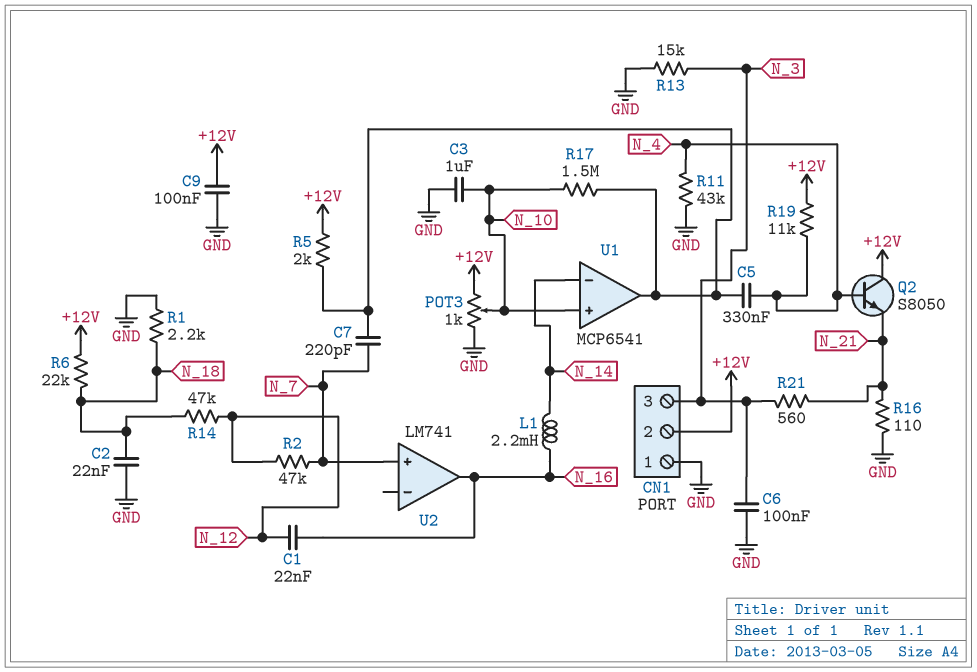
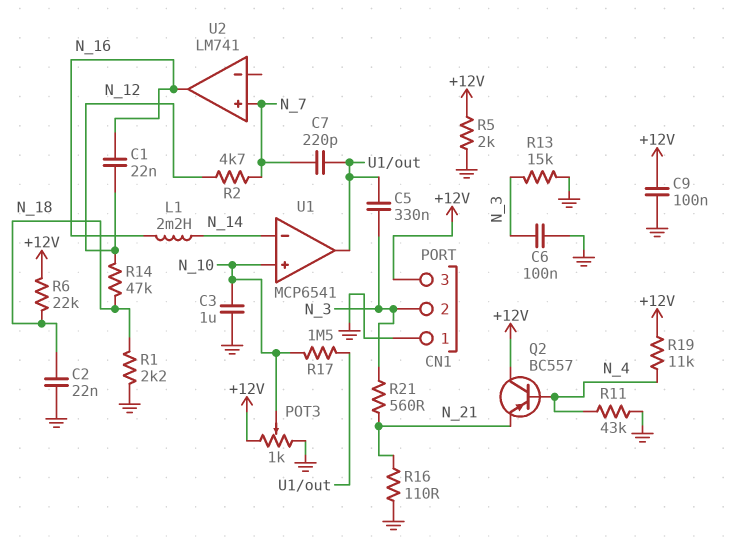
C5: 330nF (N_4, U1/out) -> 330nF (N_3, U1/out)
CN1 pin 2: +12V -> N_3
CN1 pin 3: N_3 -> +12V
Q2: NPN S8050 (B N_4, C +12V, E N_21) -> PNP BC557 (B N_4, C +12V, E N_21)
R2: 47k (N_7, N_12) -> 4.7k (N_7, N_12)
R5: 2k (+12V, U1/out) -> 2k (+12V, GND)

